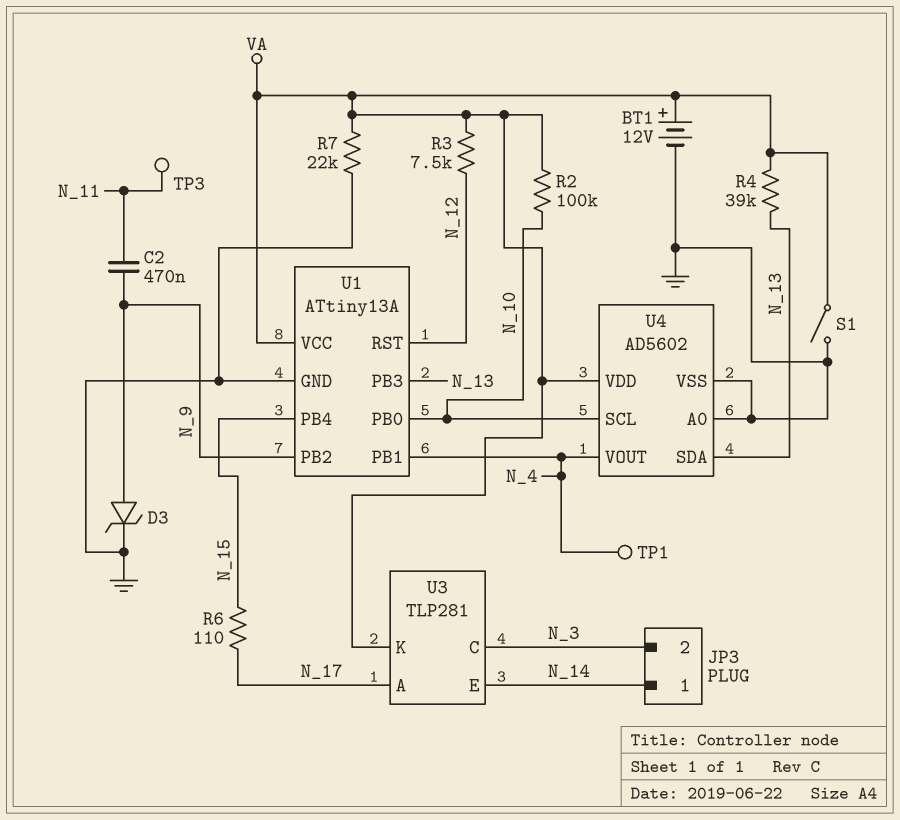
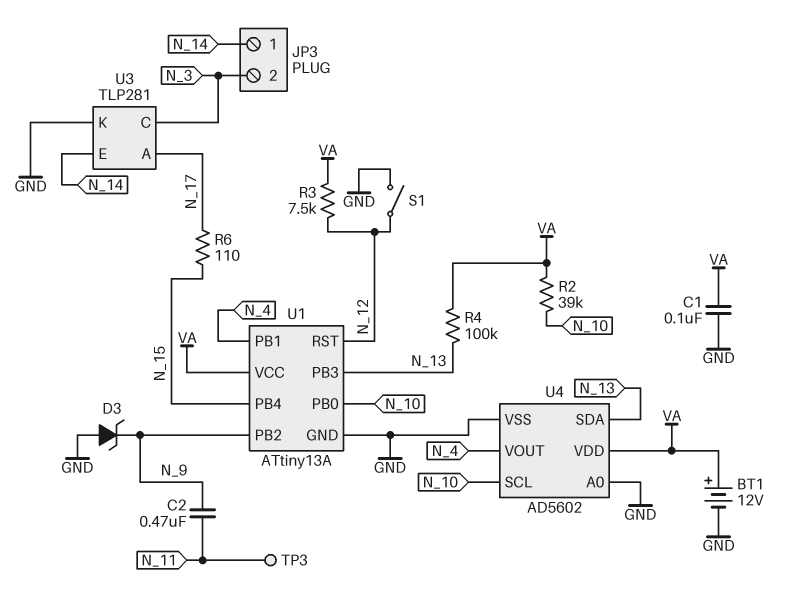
C1: none -> 100nF (GND, VA)
D3: zener (A N_9, K GND) -> zener (A GND, K N_9)
R2: 100k (N_10, VA) -> 39k (N_10, VA)
R4: 39k (N_13, VA) -> 100k (N_13, VA)
R7: 22k (GND, VA) -> none
S1: switch (GND, VA) -> switch (GND, N_12)
TP1: test point (N_4) -> none
U3 pin K: VA -> GND

